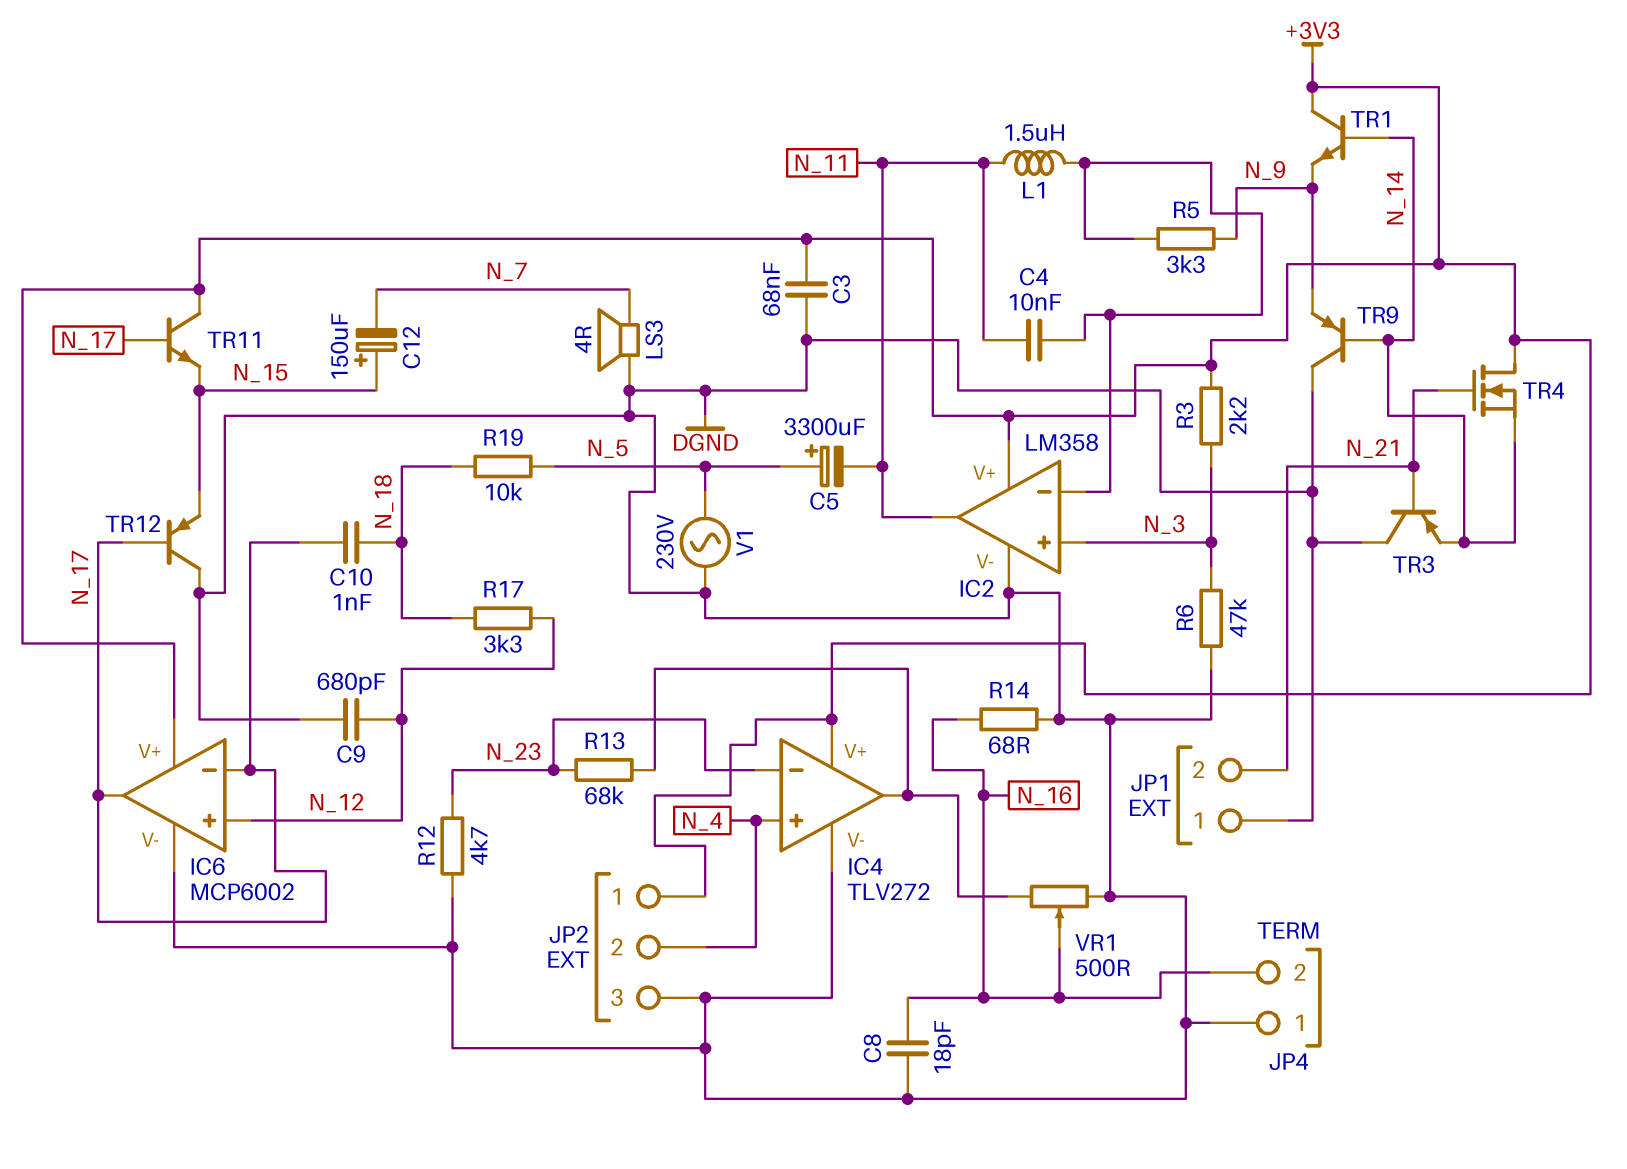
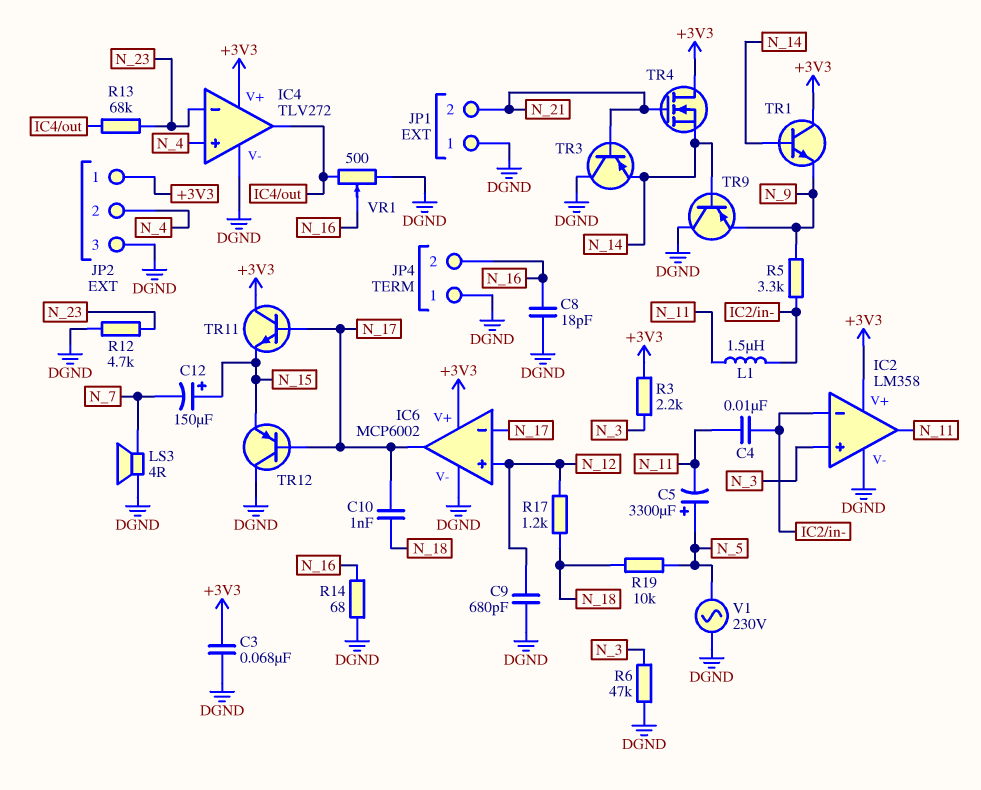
R17: 3.3k (N_12, N_18) -> 1.2k (N_12, N_18)

